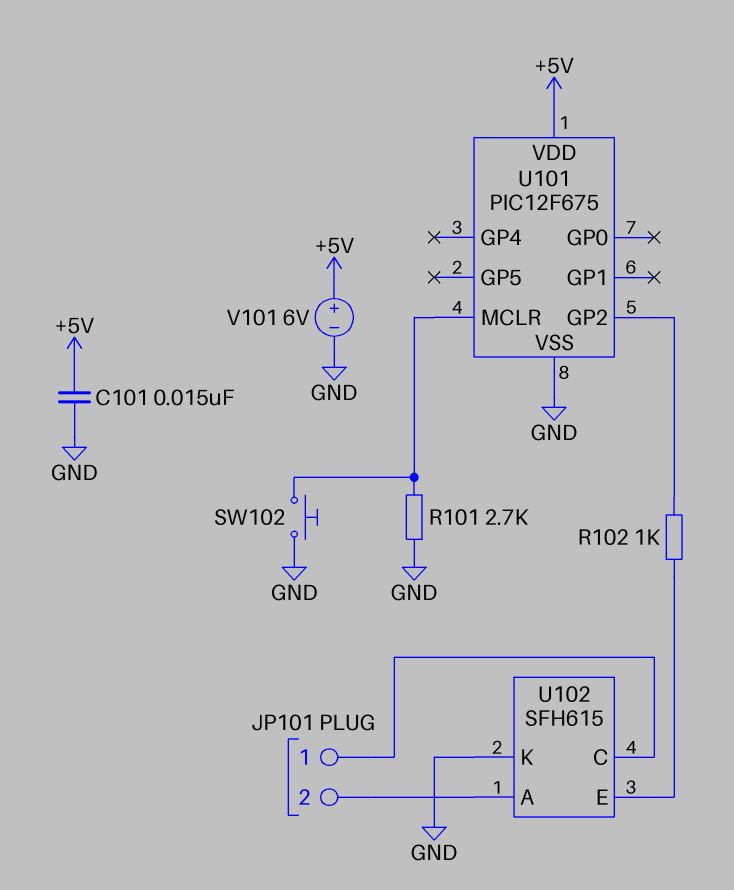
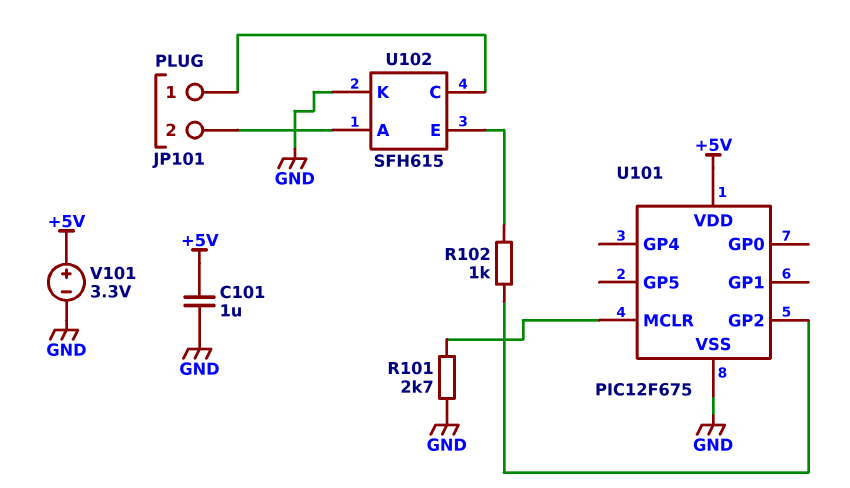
C101: 15nF (+5V, GND) -> 1uF (+5V, GND)
SW102: button (GND, U101/MCLR) -> none
V101: 6V (plus +5V, minus GND) -> 3.3V (plus +5V, minus GND)

